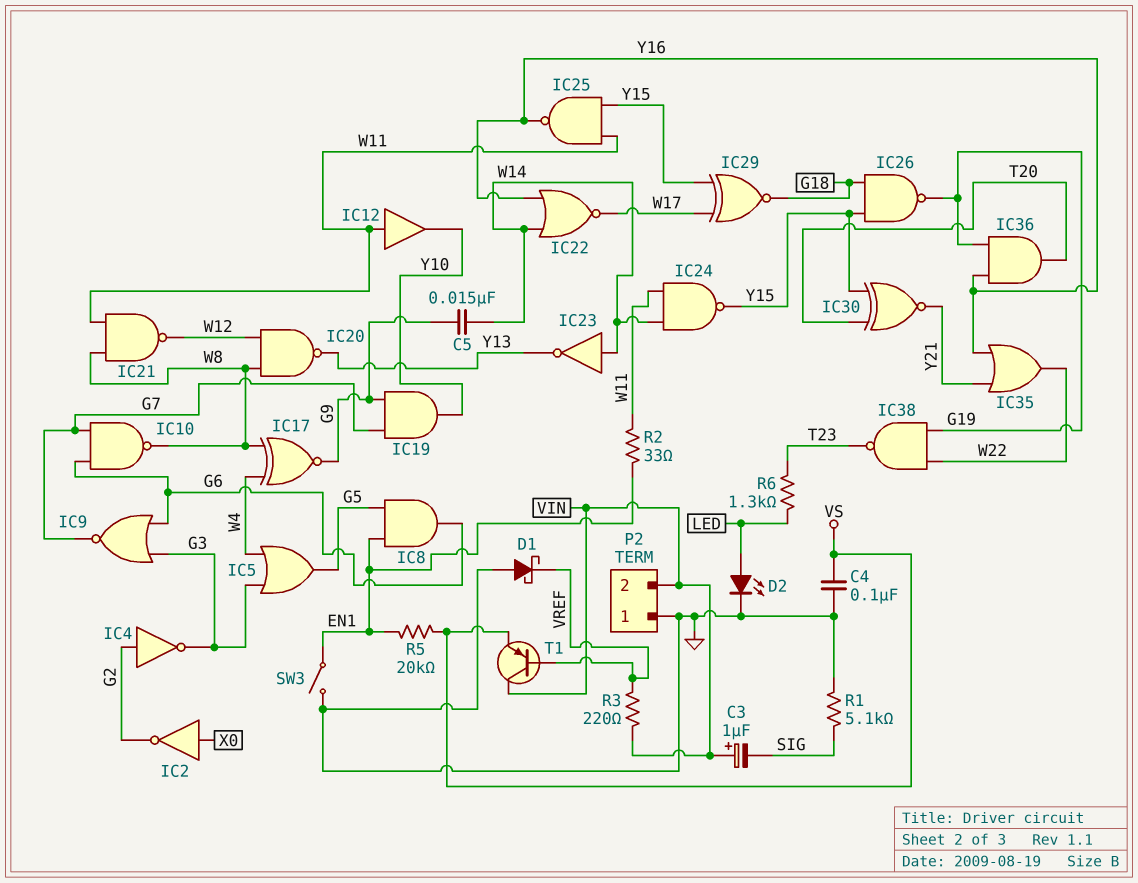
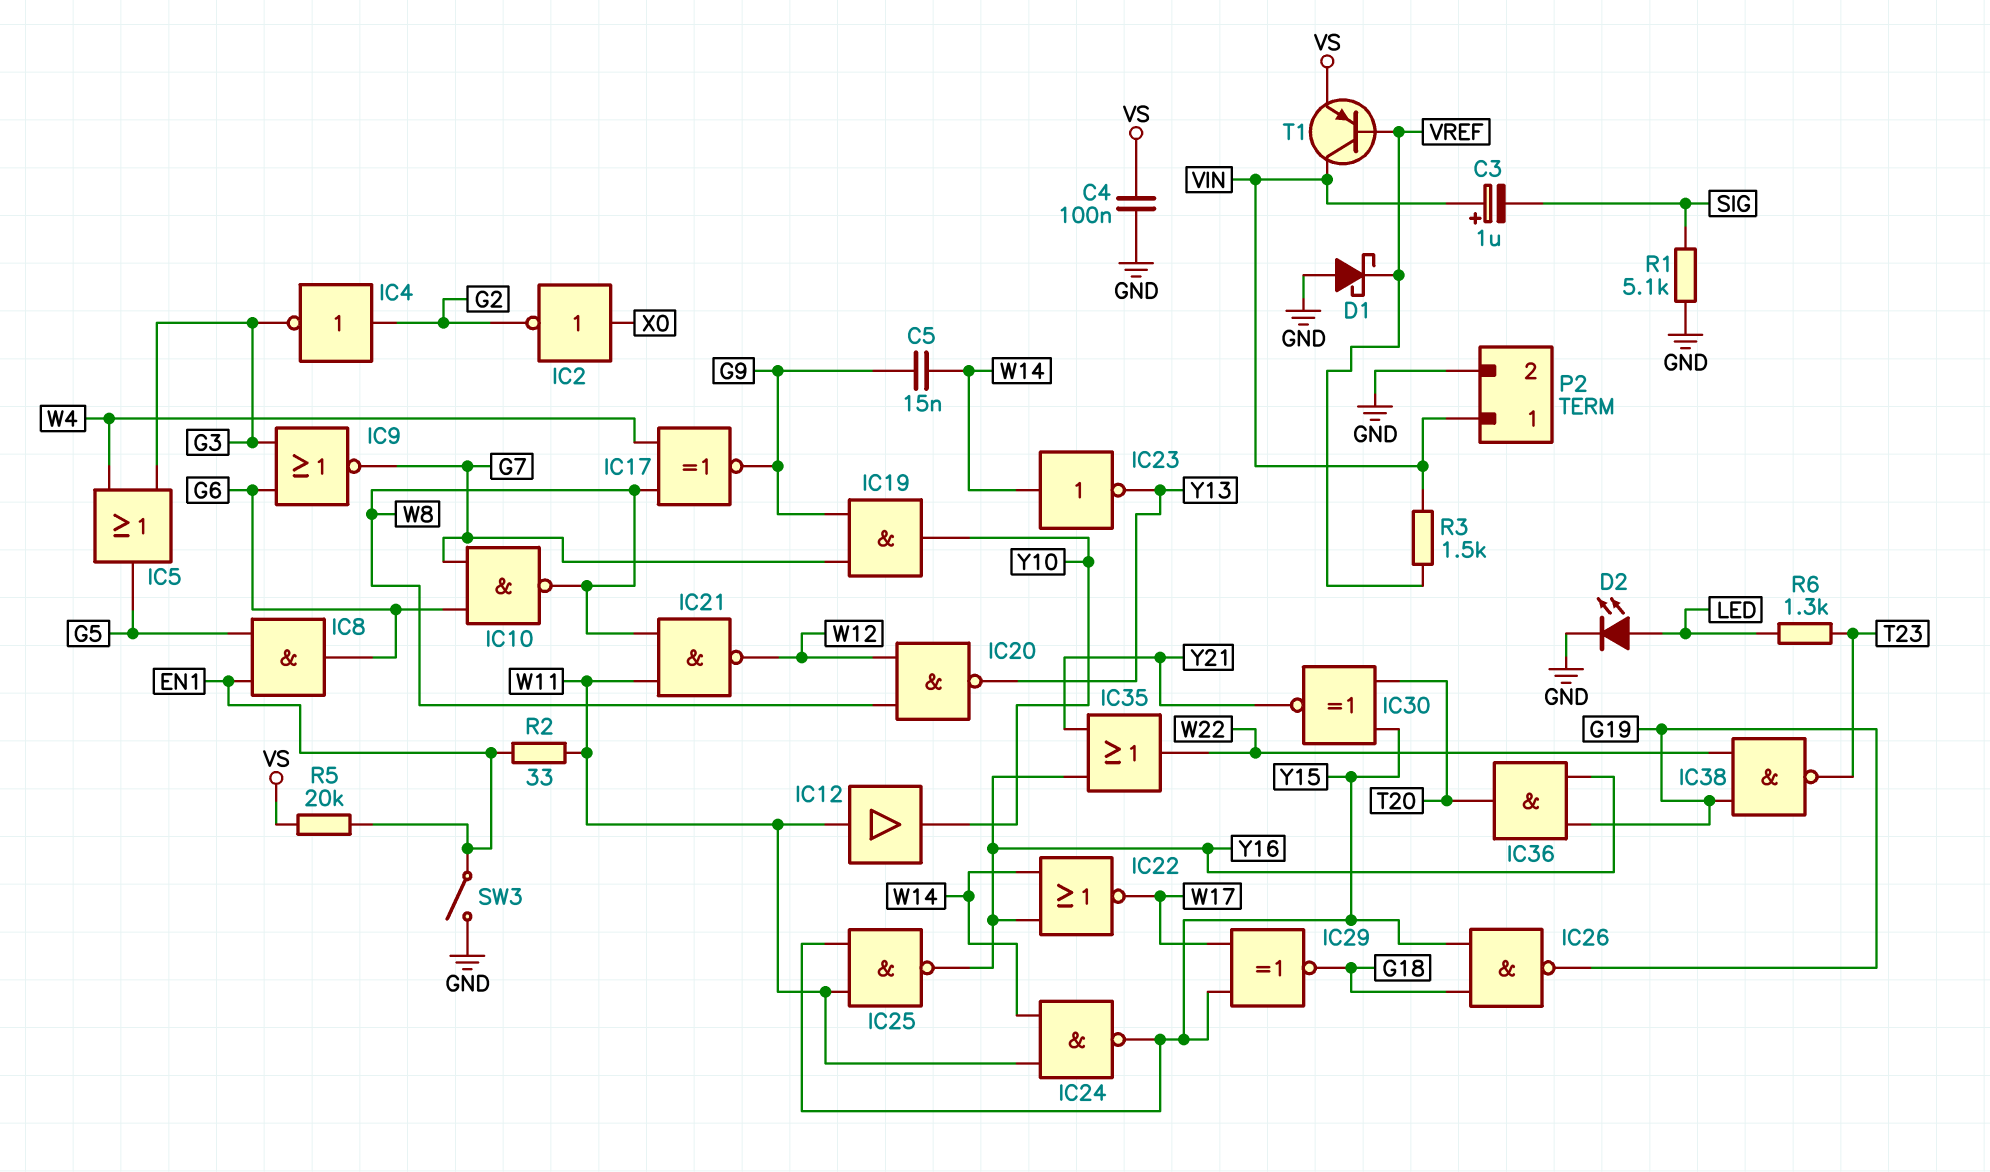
P2 pin 1: GND -> VIN
P2 pin 2: VIN -> GND
R3: 220 (VIN, VREF) -> 1.5k (VIN, VREF)

